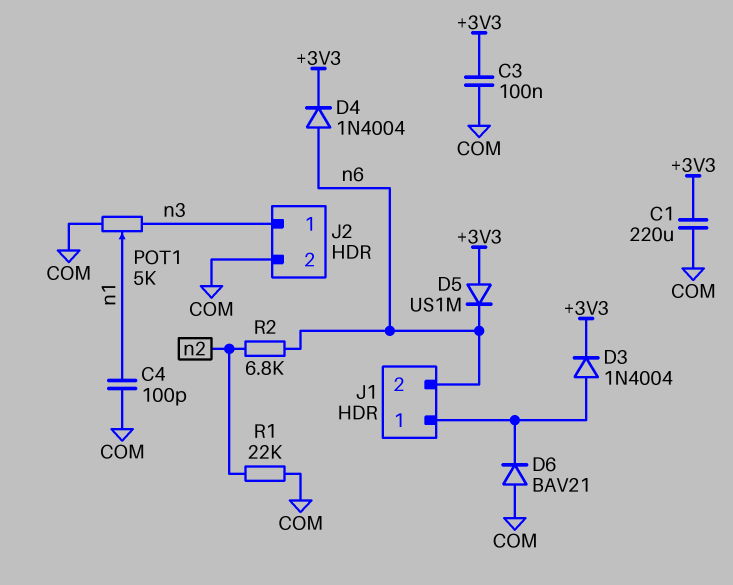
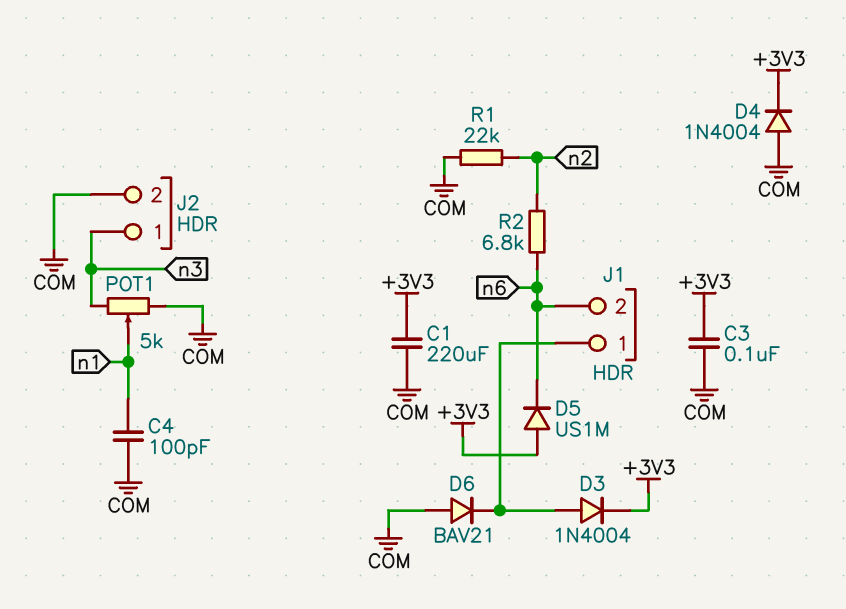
D4: diode 1N4004 (A n6, K +3V3) -> diode 1N4004 (A COM, K +3V3)

